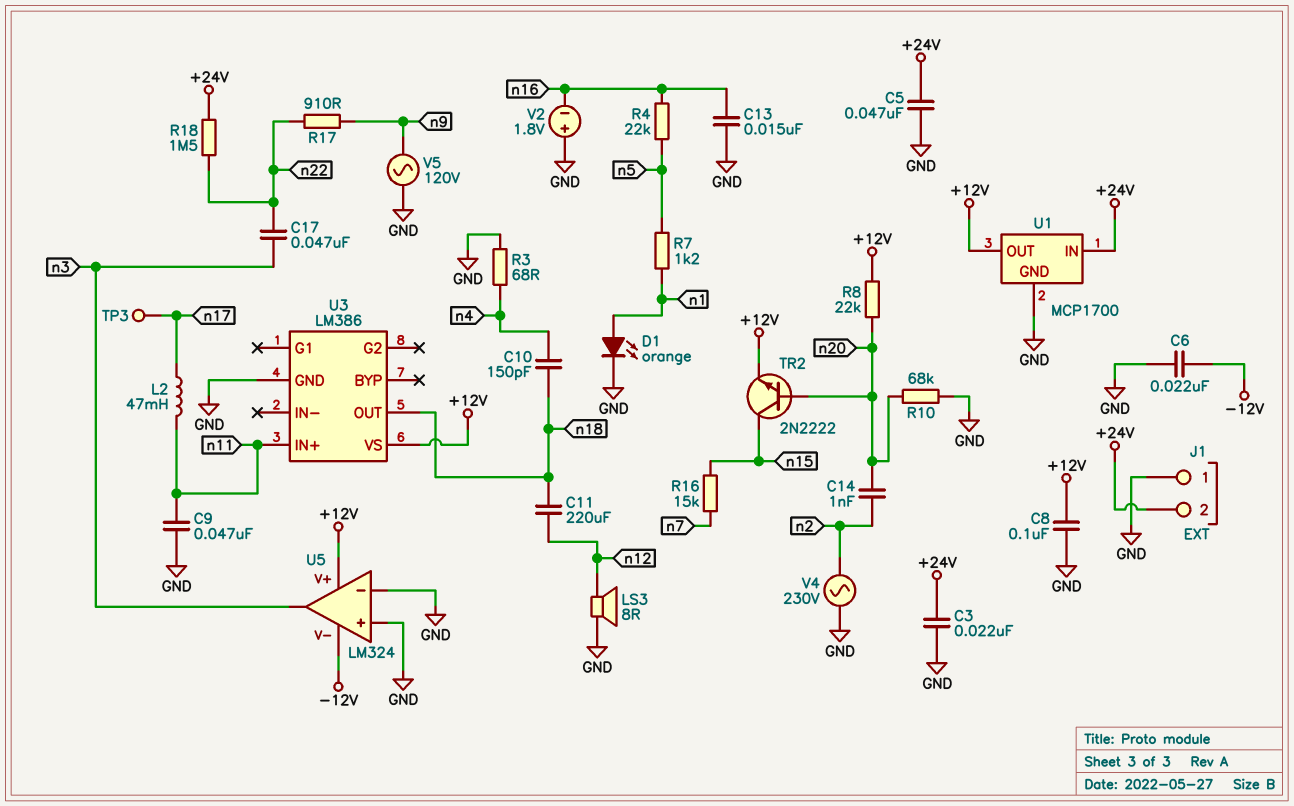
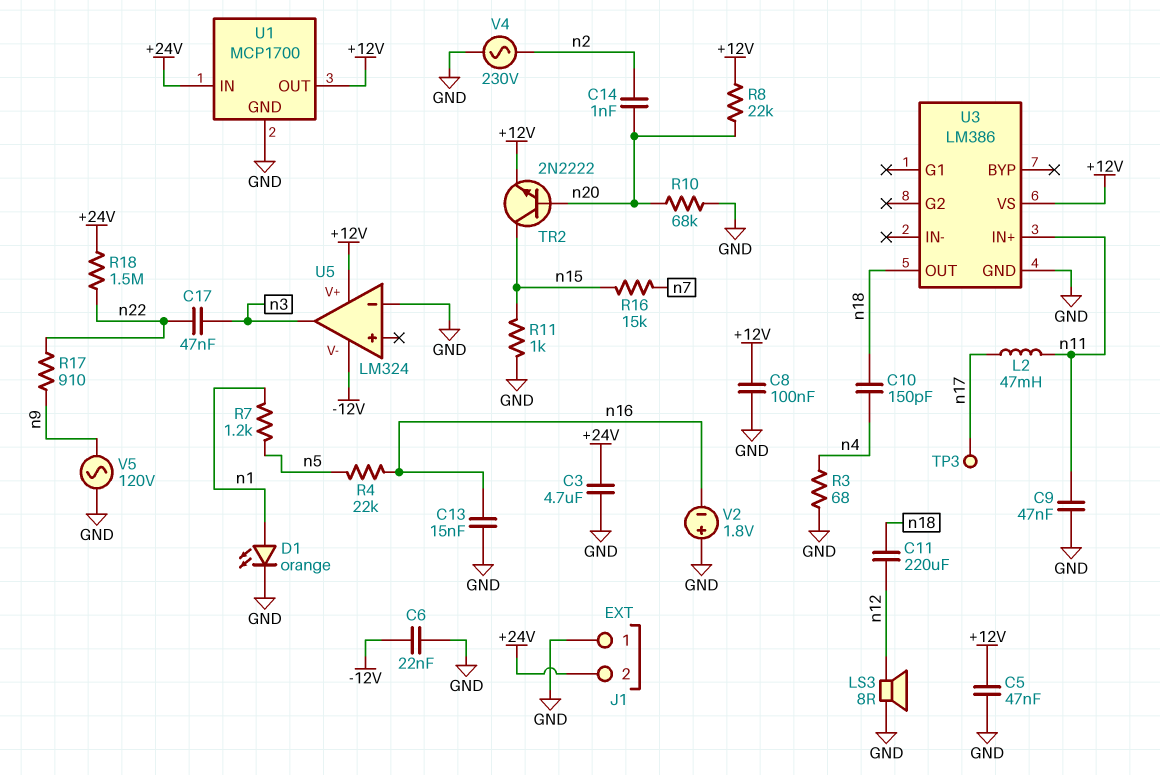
C3: 22nF (+24V, GND) -> 4.7uF (+24V, GND)
C5: 47nF (+24V, GND) -> 47nF (+12V, GND)
R11: none -> 1k (GND, n15)
U5 pin in+: GND -> none

